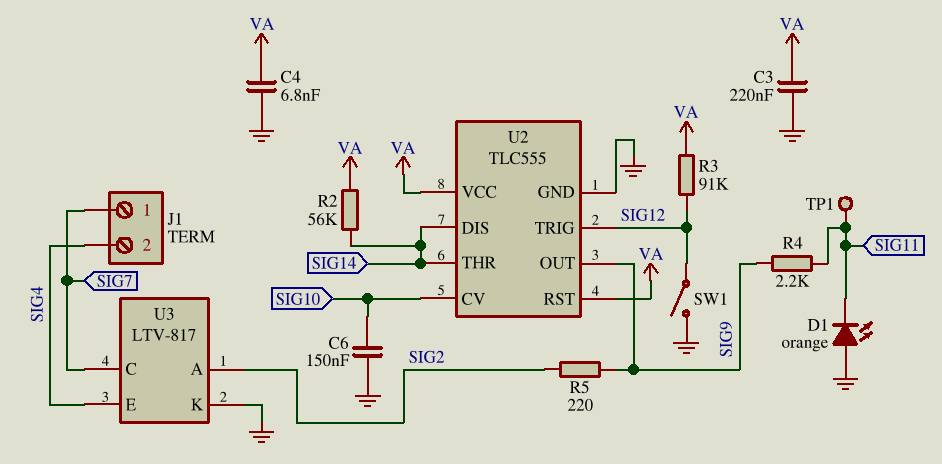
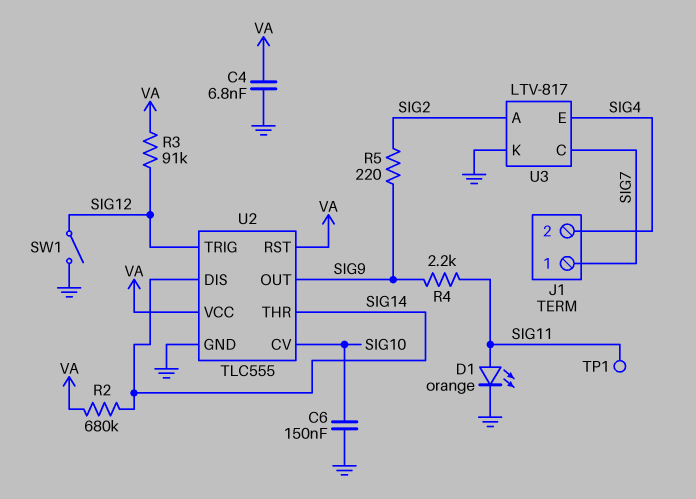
C3: 220nF (GND, VA) -> none
D1: LED orange (A GND, K SIG11) -> LED orange (A SIG11, K GND)
R2: 56k (SIG14, VA) -> 680k (SIG14, VA)

